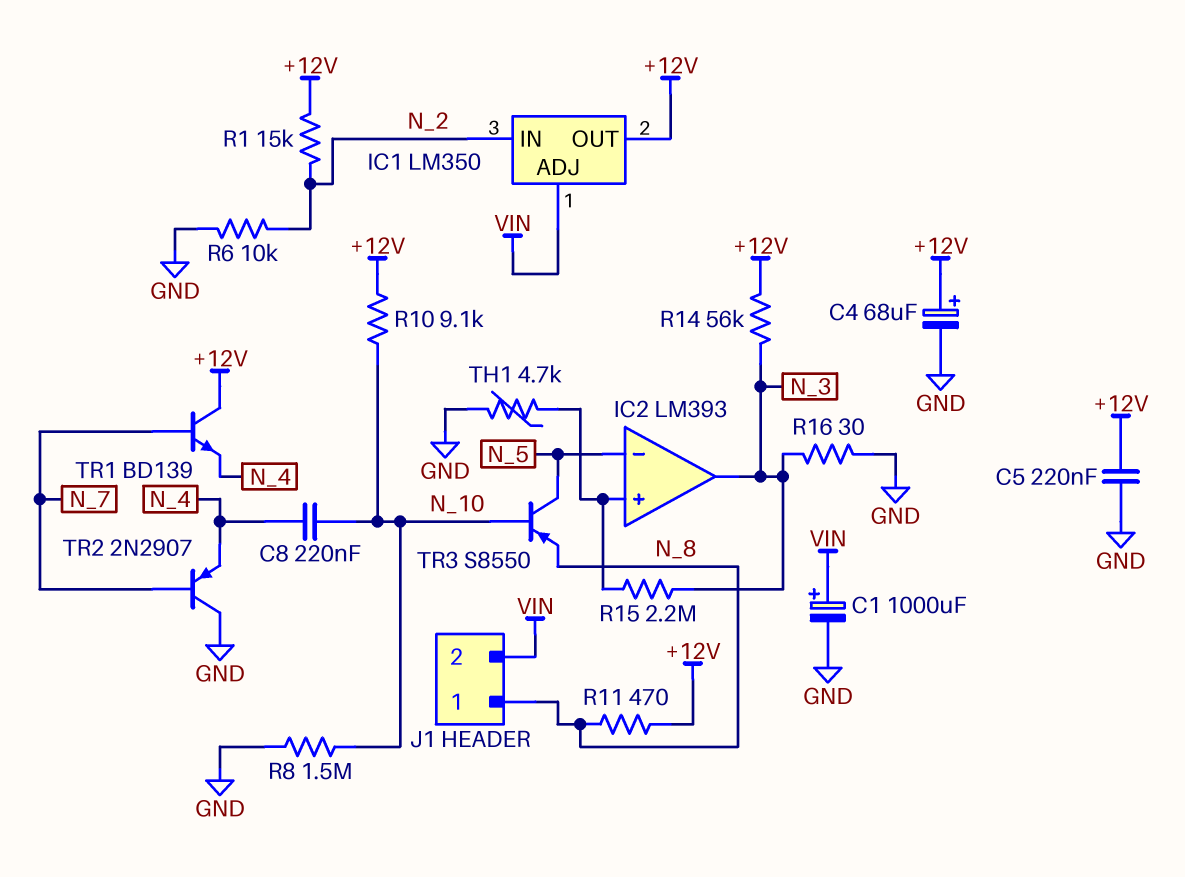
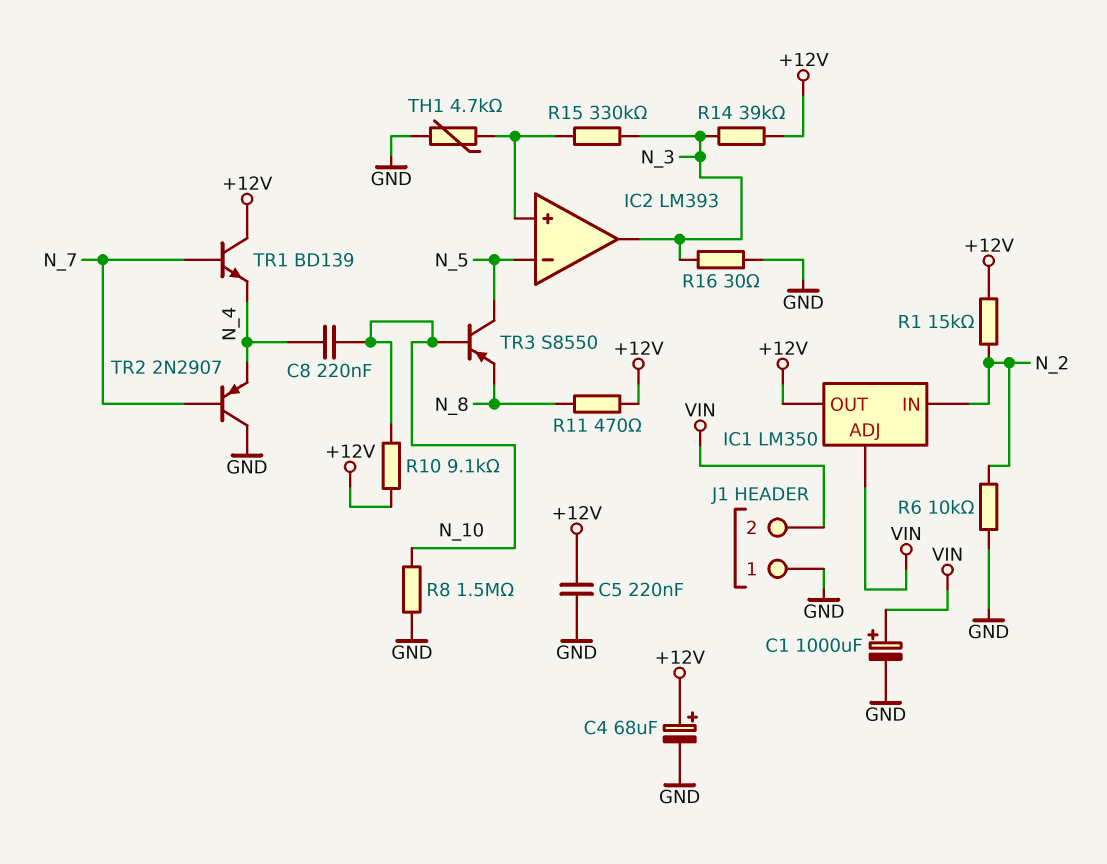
J1 pin 1: N_8 -> GND
R14: 56k (+12V, N_3) -> 39k (+12V, N_3)
R15: 2.2M (IC2/in+, N_3) -> 330k (IC2/in+, N_3)

